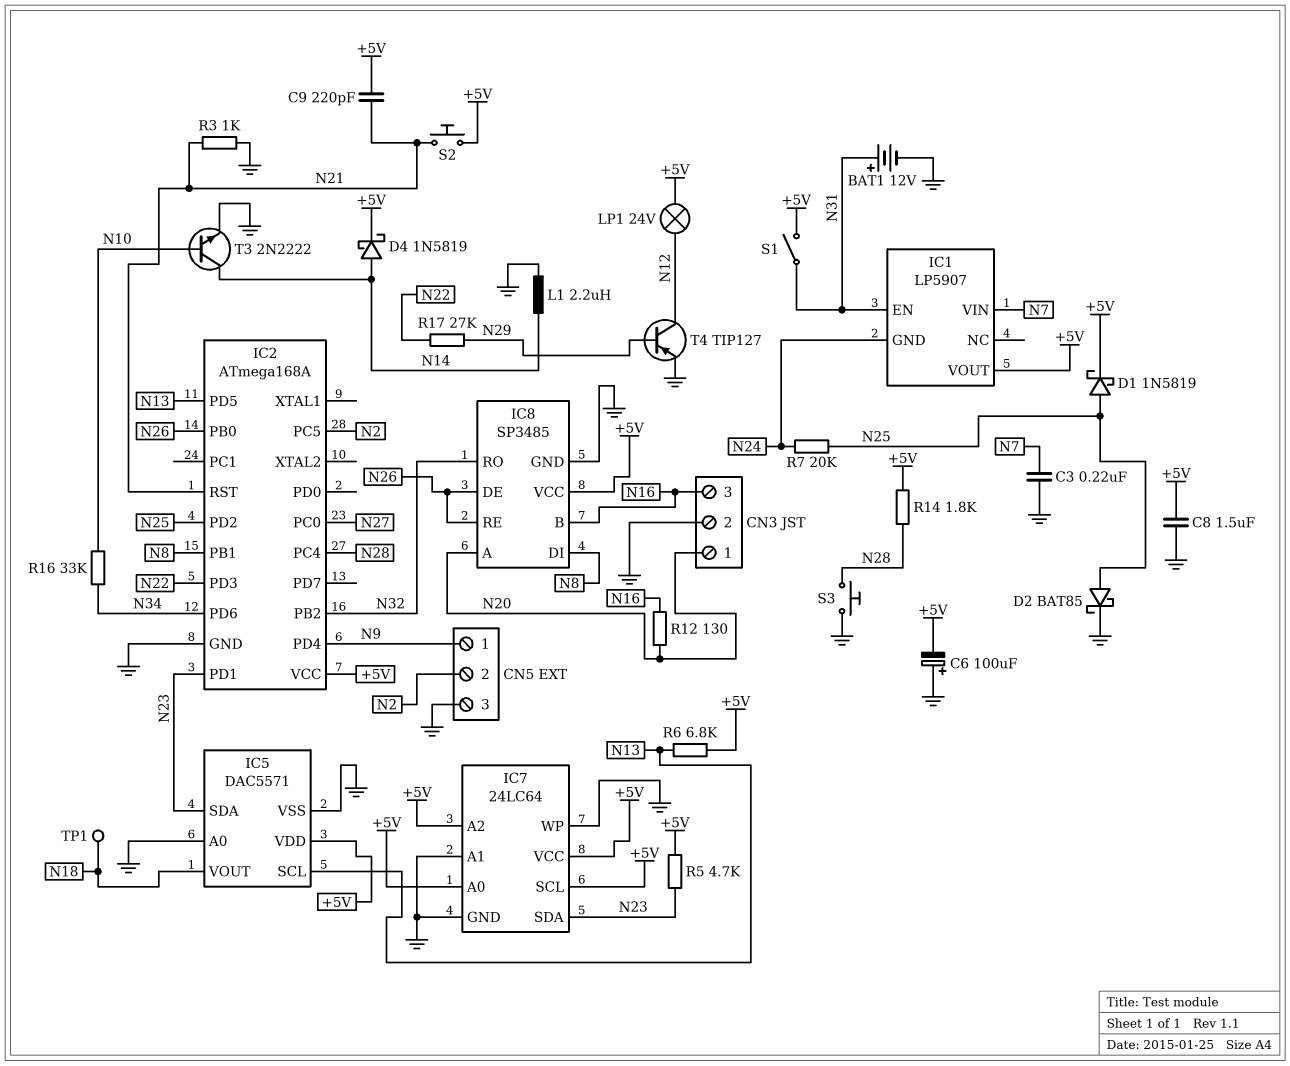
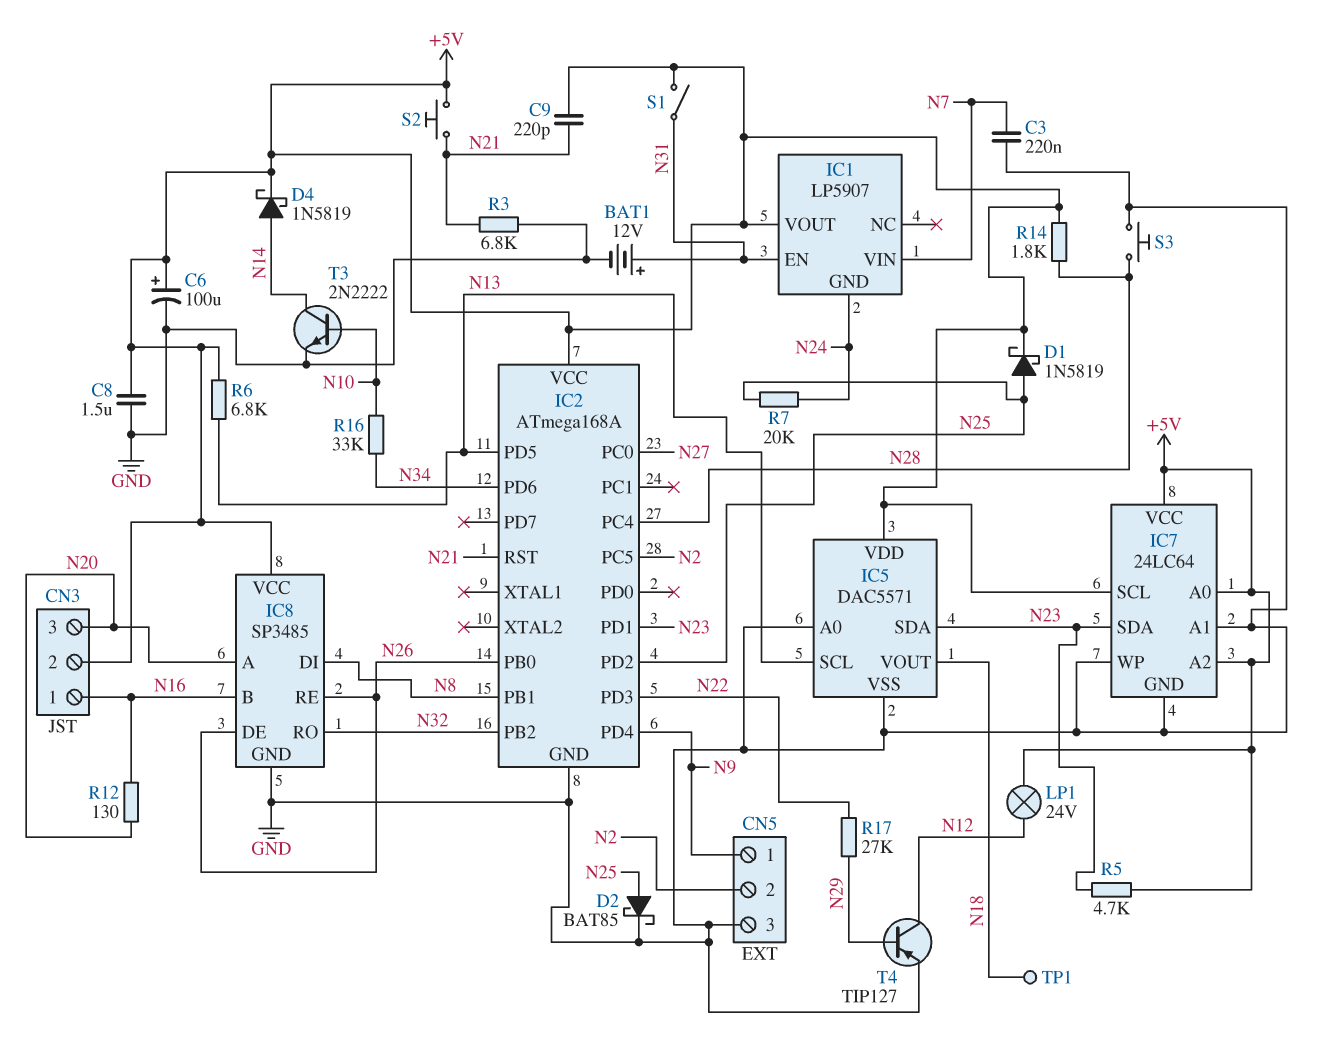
C6: 100uF (plus GND, minus +5V) -> 100uF (plus +5V, minus GND)
CN3 pin 1: N20 -> N16
CN3 pin 2: GND -> +5V
CN3 pin 3: N16 -> N20
L1: 2.2uH (GND, N14) -> none
R3: 1k (GND, N21) -> 6.8k (GND, N21)

